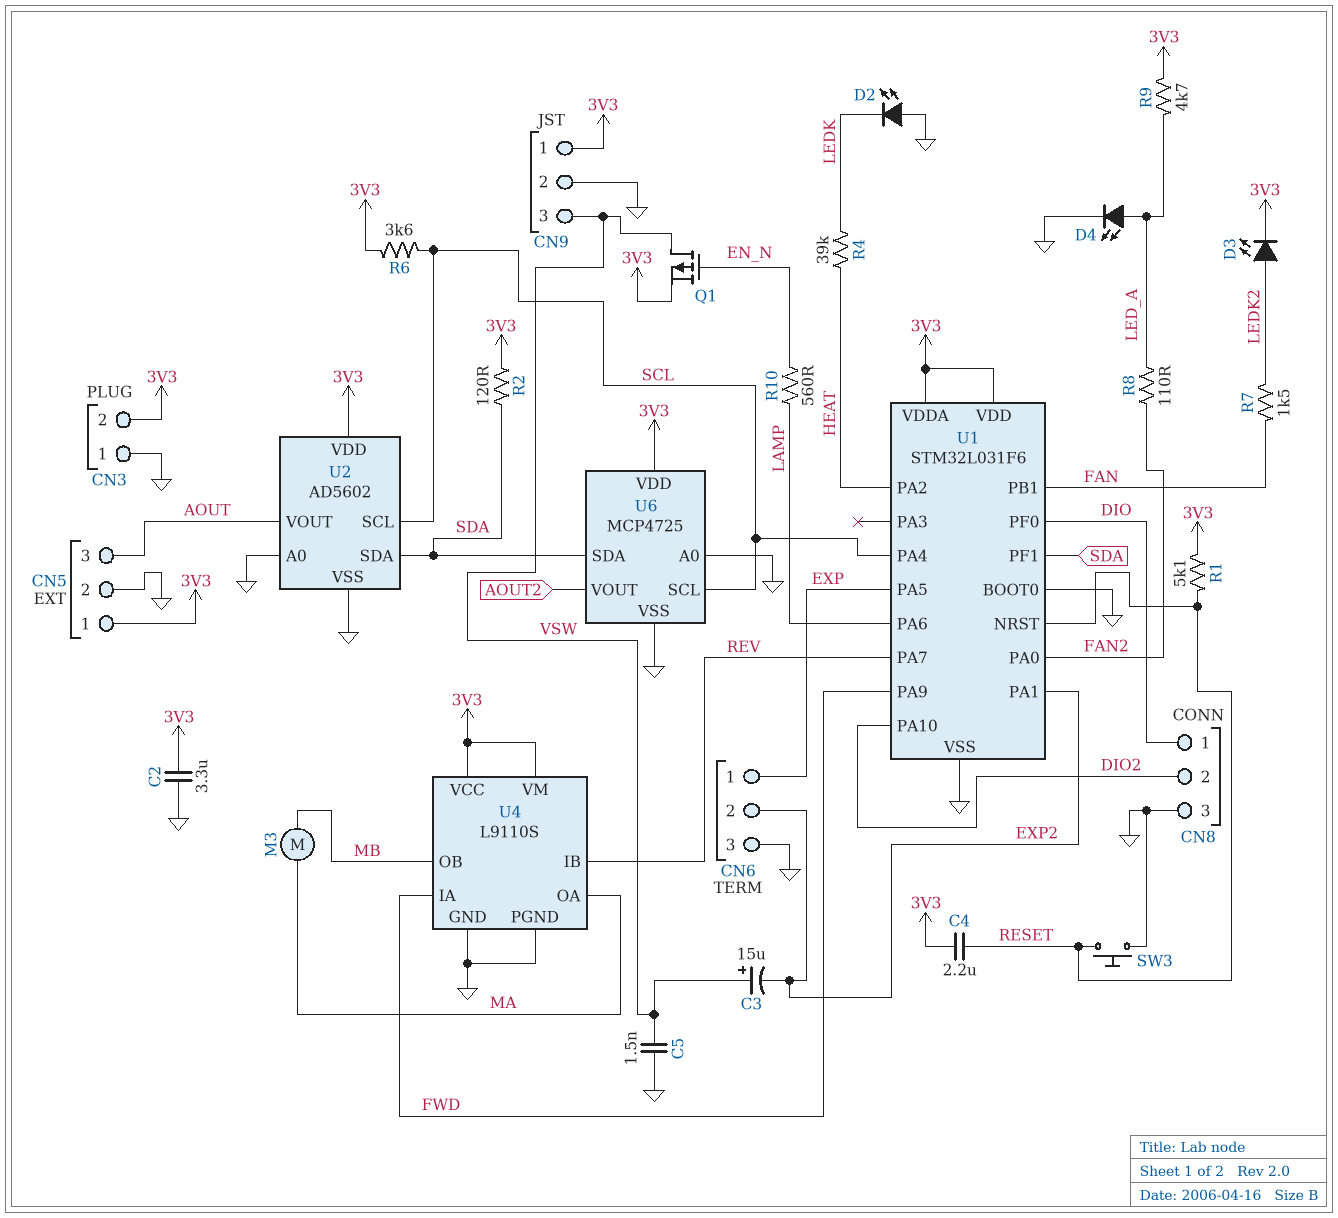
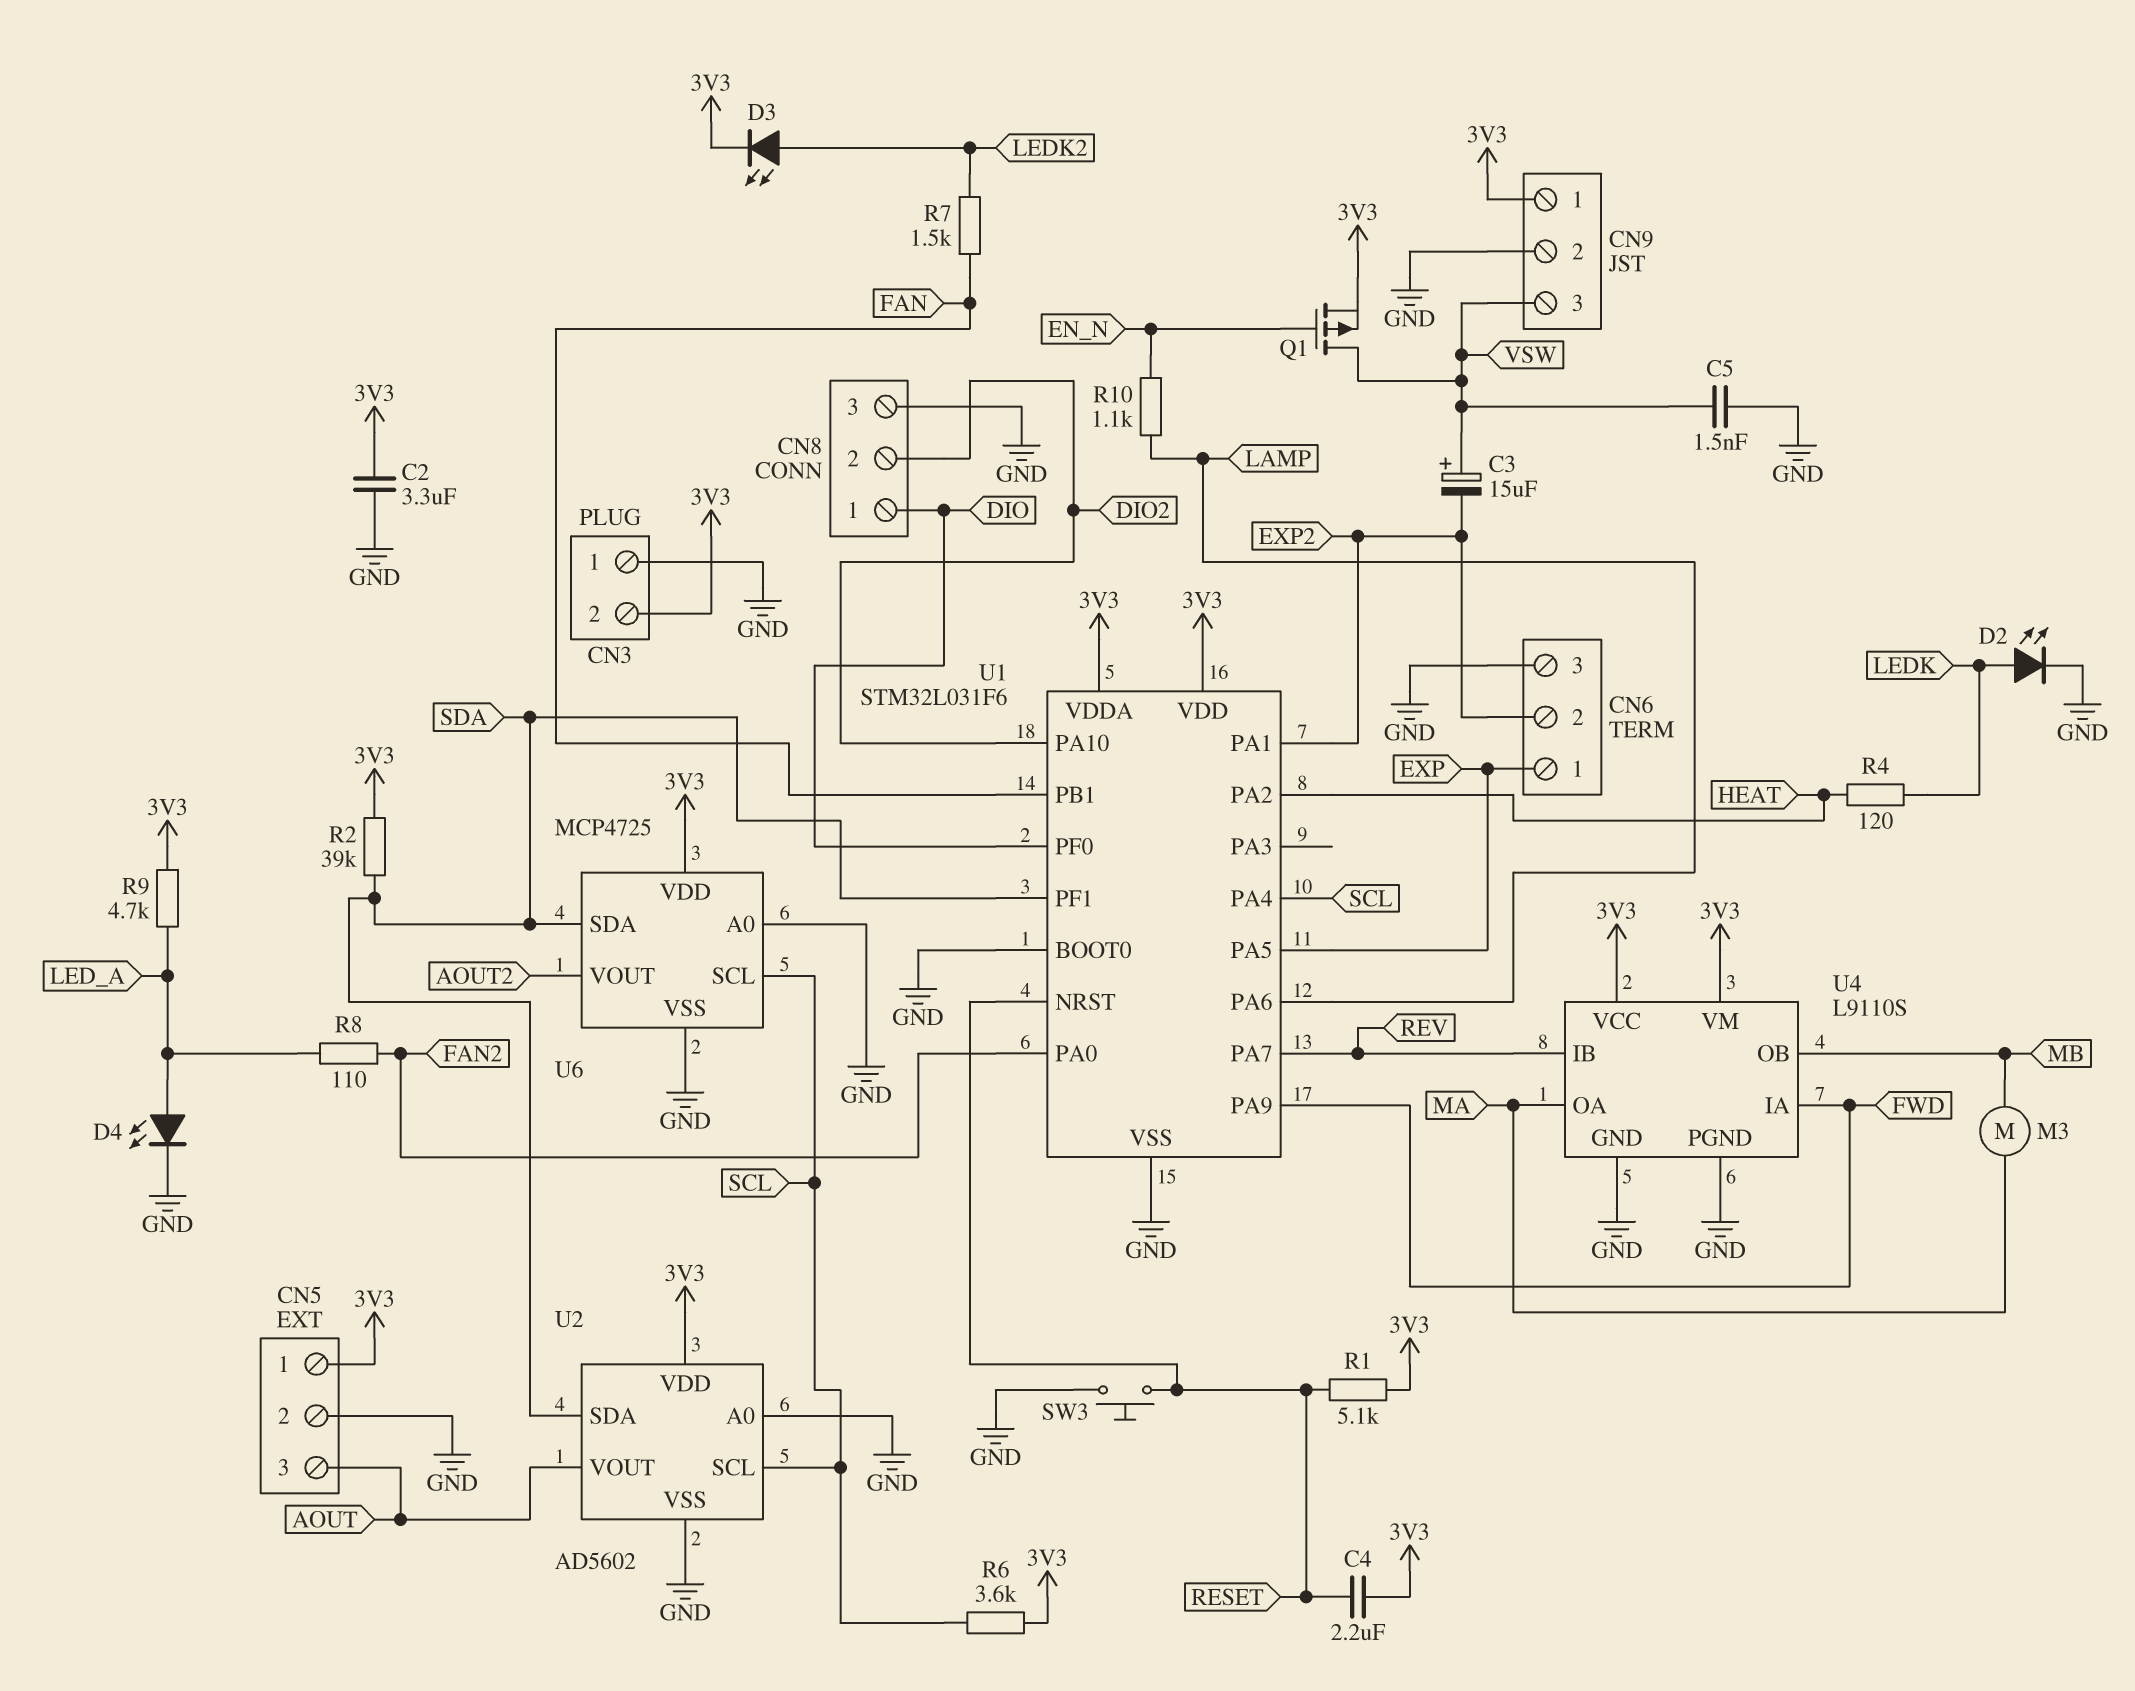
D2: LED (A GND, K LEDK) -> LED (A LEDK, K GND)
R2: 120 (3V3, SDA) -> 39k (3V3, SDA)
R4: 39k (HEAT, LEDK) -> 120 (HEAT, LEDK)
R10: 560 (EN_N, LAMP) -> 1.1k (EN_N, LAMP)

